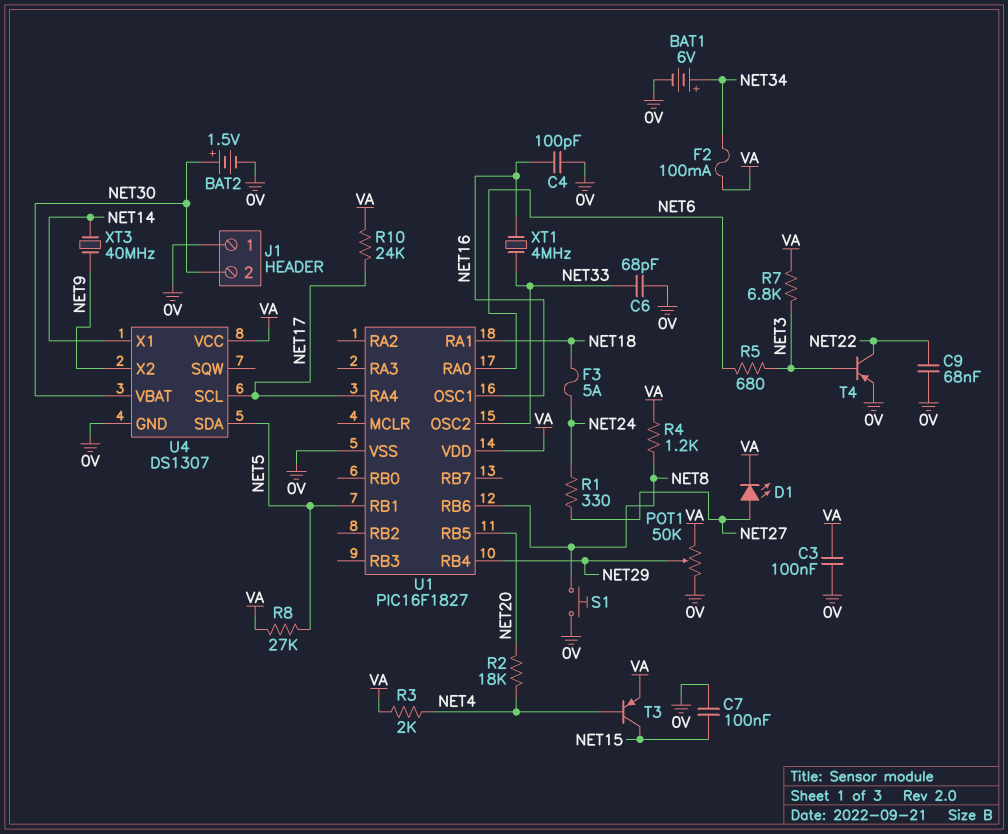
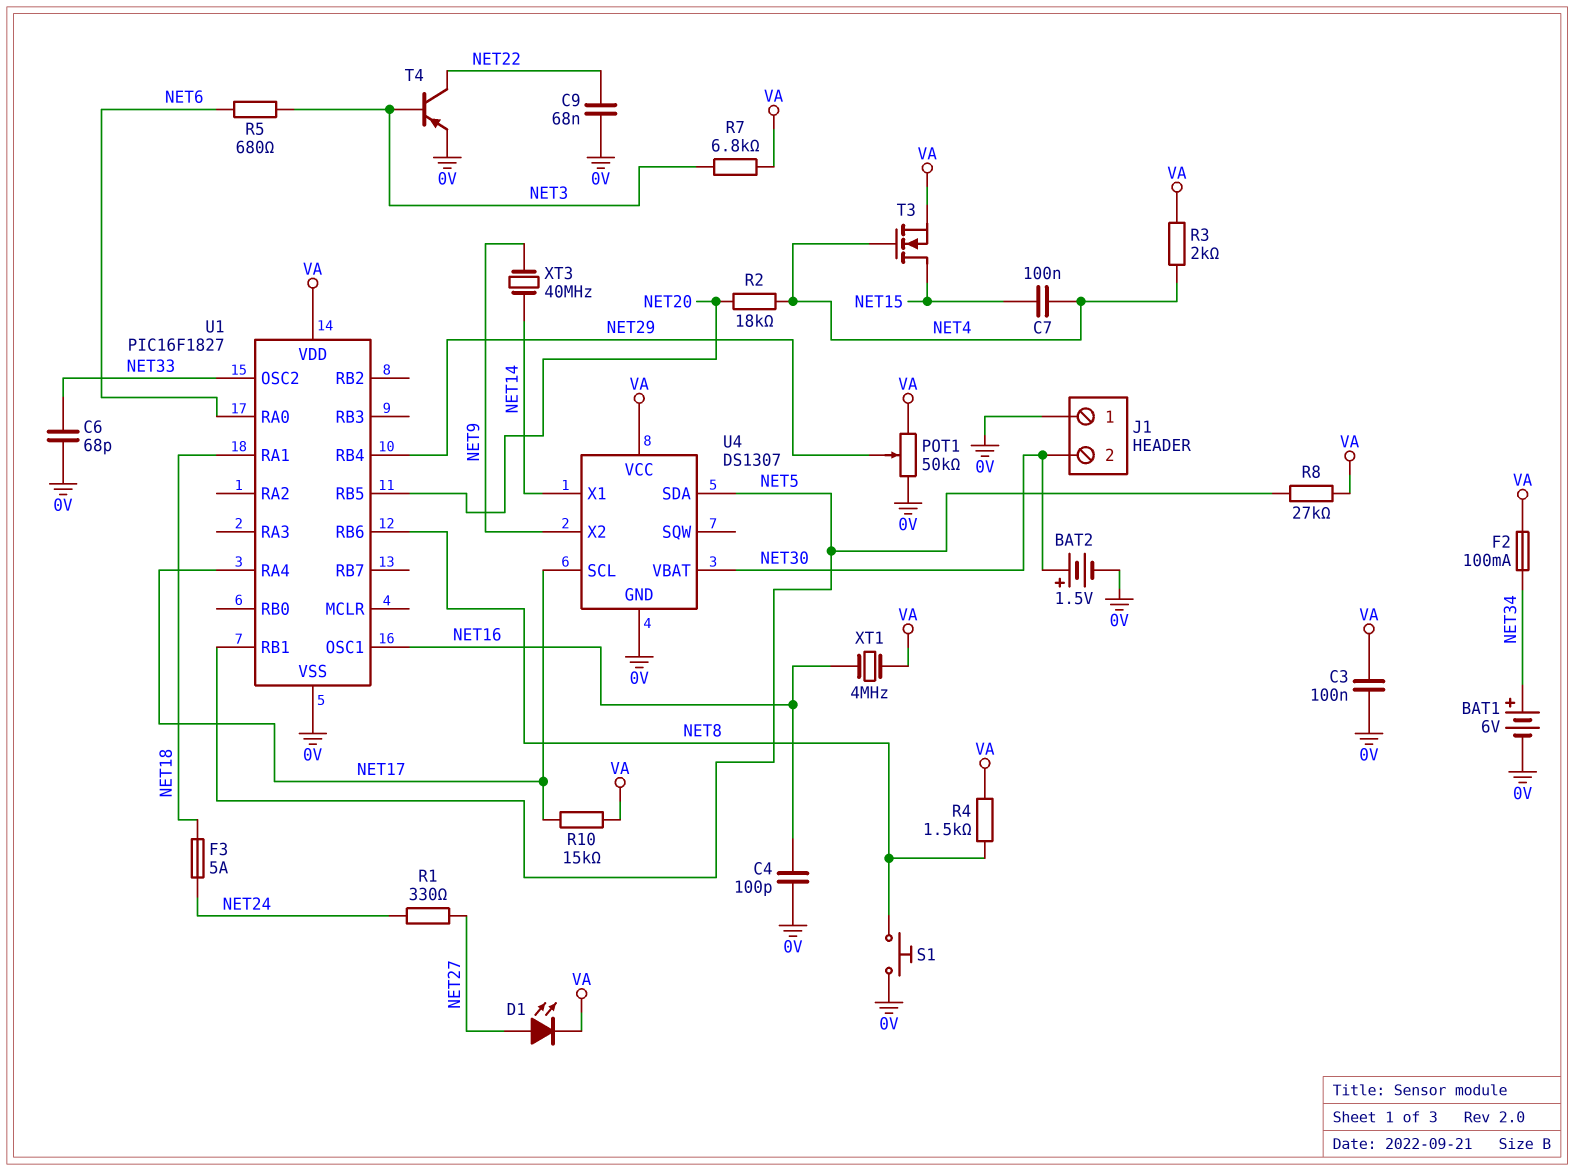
C7: 100nF (0V, NET15) -> 100nF (NET4, NET15)
R4: 1.2k (NET8, VA) -> 1.5k (NET8, VA)
R10: 24k (NET17, VA) -> 15k (NET17, VA)
T3: PNP (B NET4, C NET15, E VA) -> NMOS (G NET4, D NET15, S VA)
XT1: 4MHz (NET16, NET33) -> 4MHz (NET16, VA)

